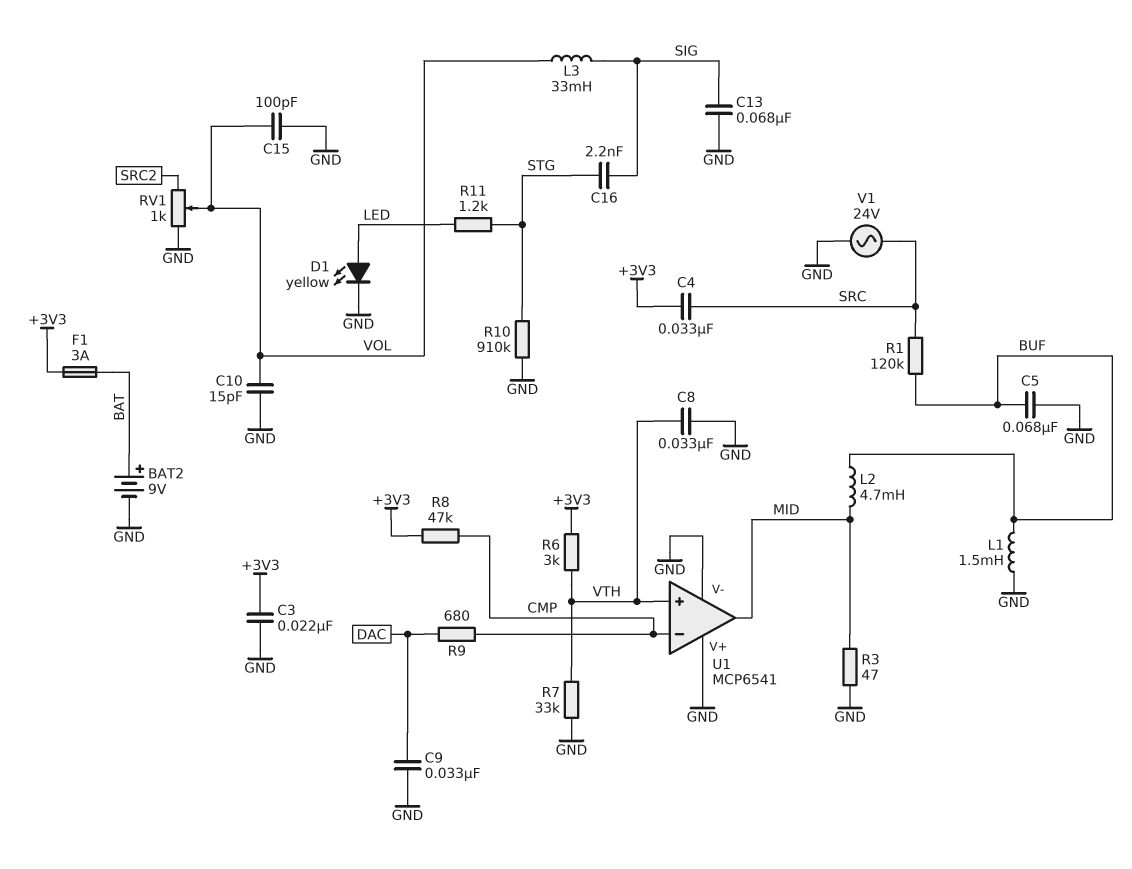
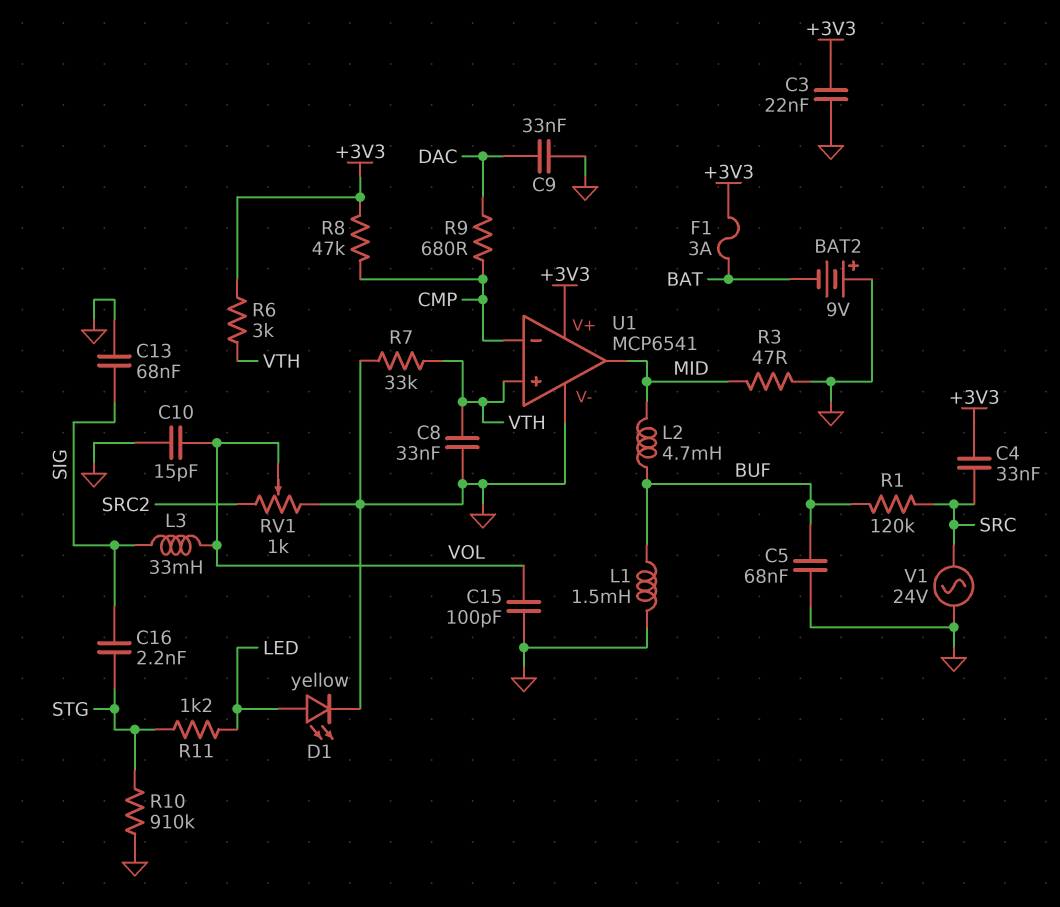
BAT2: 9V (plus BAT, minus GND) -> 9V (plus GND, minus BAT)
U1 pin V+: GND -> +3V3

